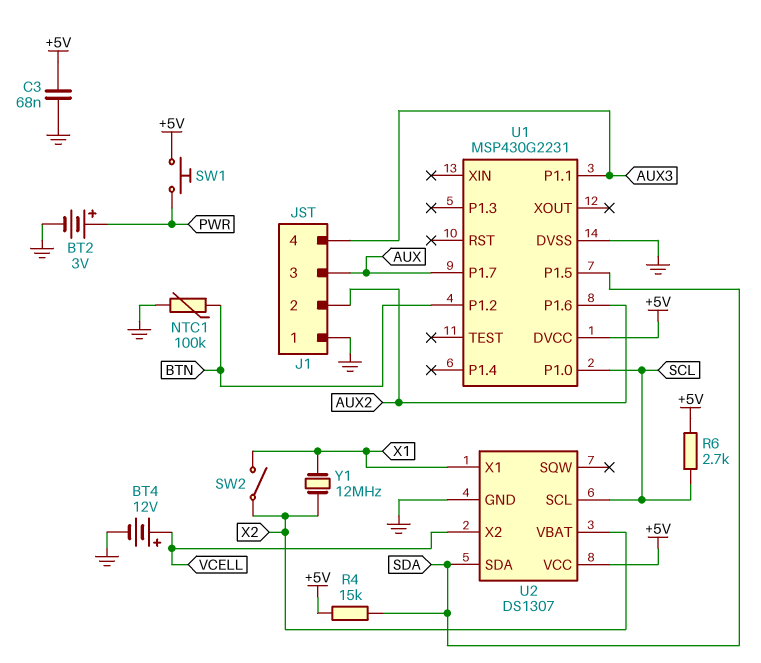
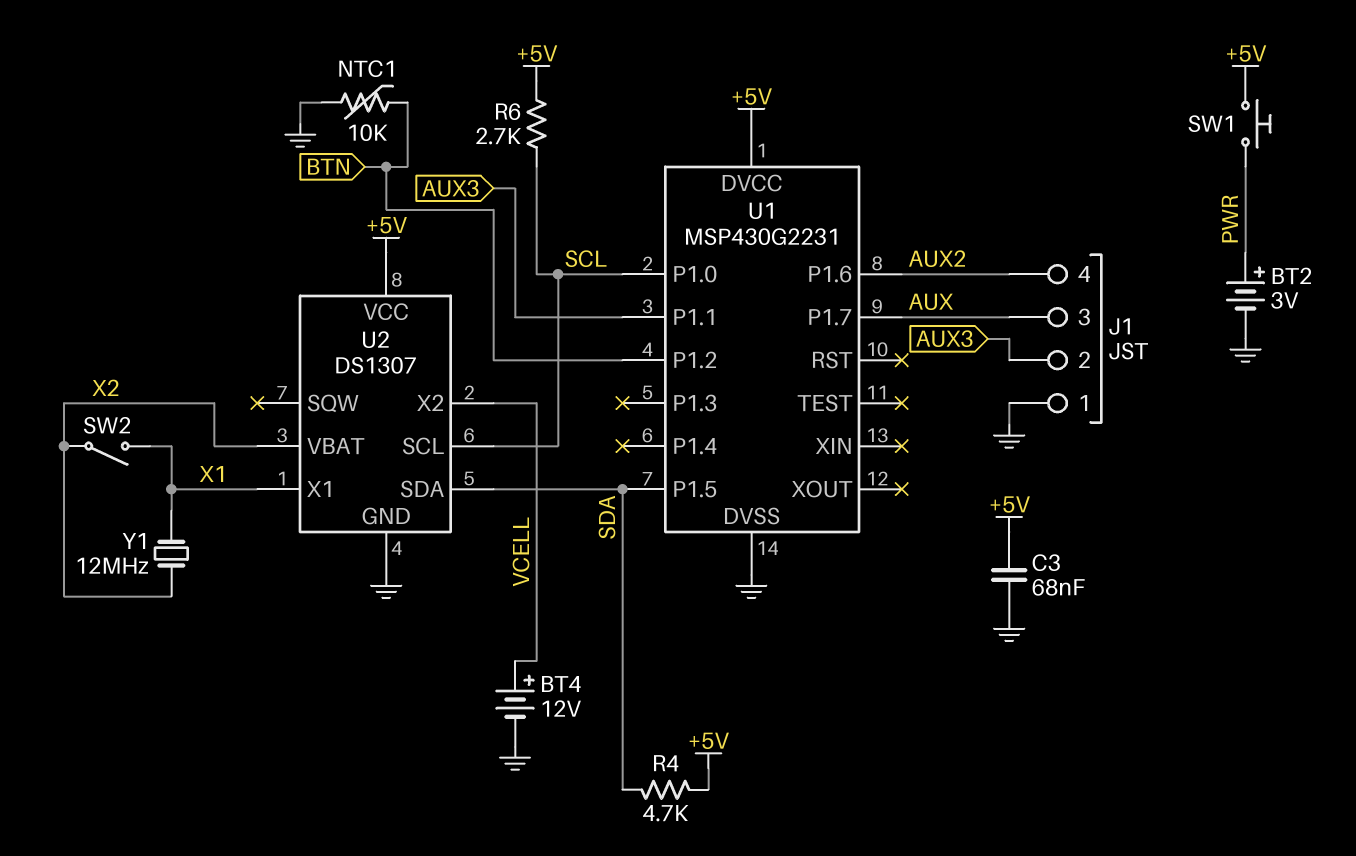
J1 pin 2: AUX2 -> AUX3
J1 pin 4: AUX3 -> AUX2
NTC1: 100k (BTN, GND) -> 10k (BTN, GND)
R4: 15k (+5V, SDA) -> 4.7k (+5V, SDA)

